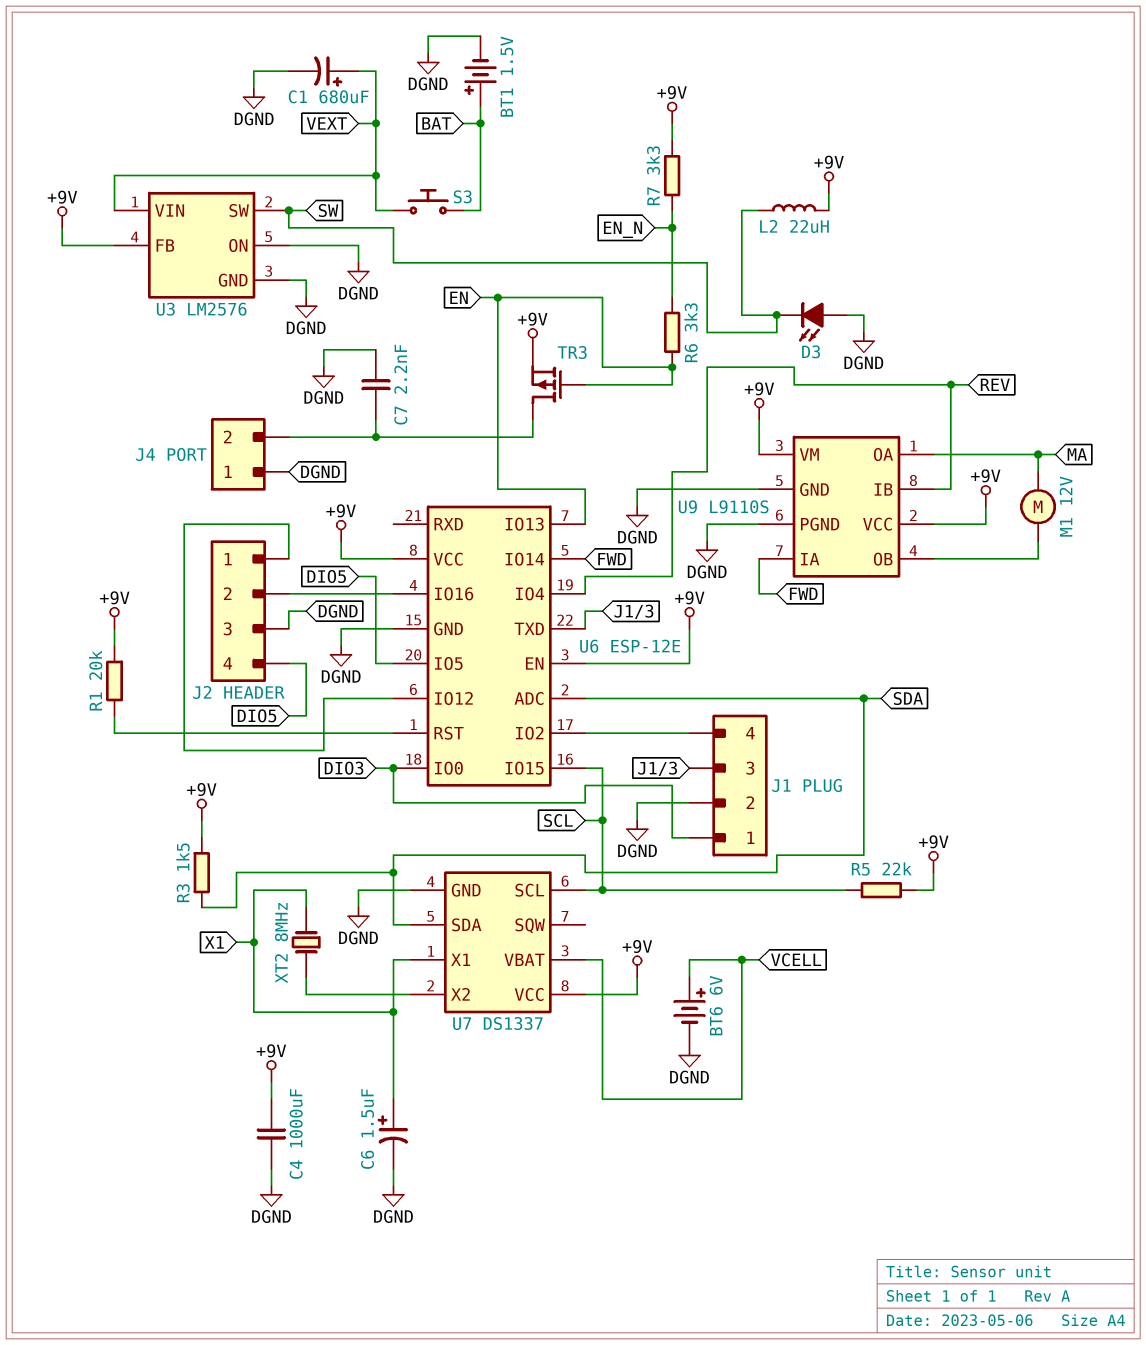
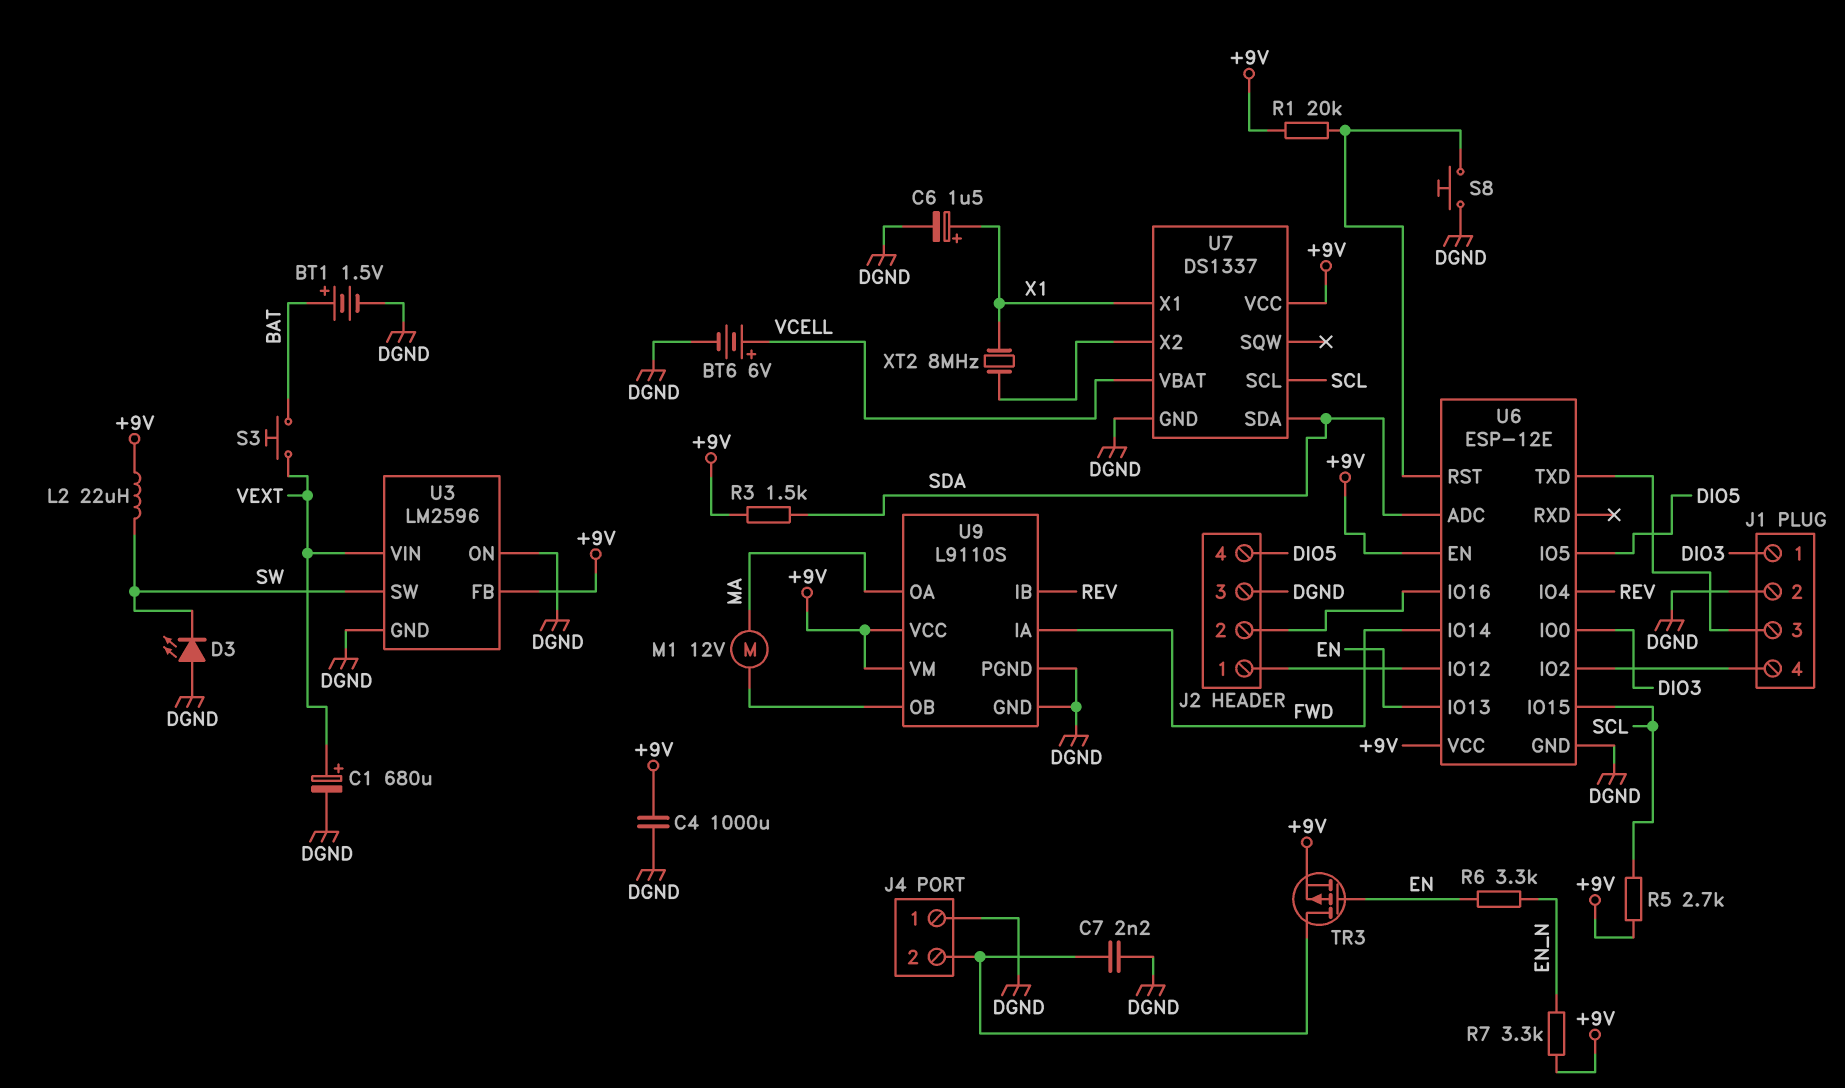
R5: 22k (+9V, SCL) -> 2.7k (+9V, SCL)
S8: none -> button (DGND, U6/RST)
U3: LM2576 -> LM2596

